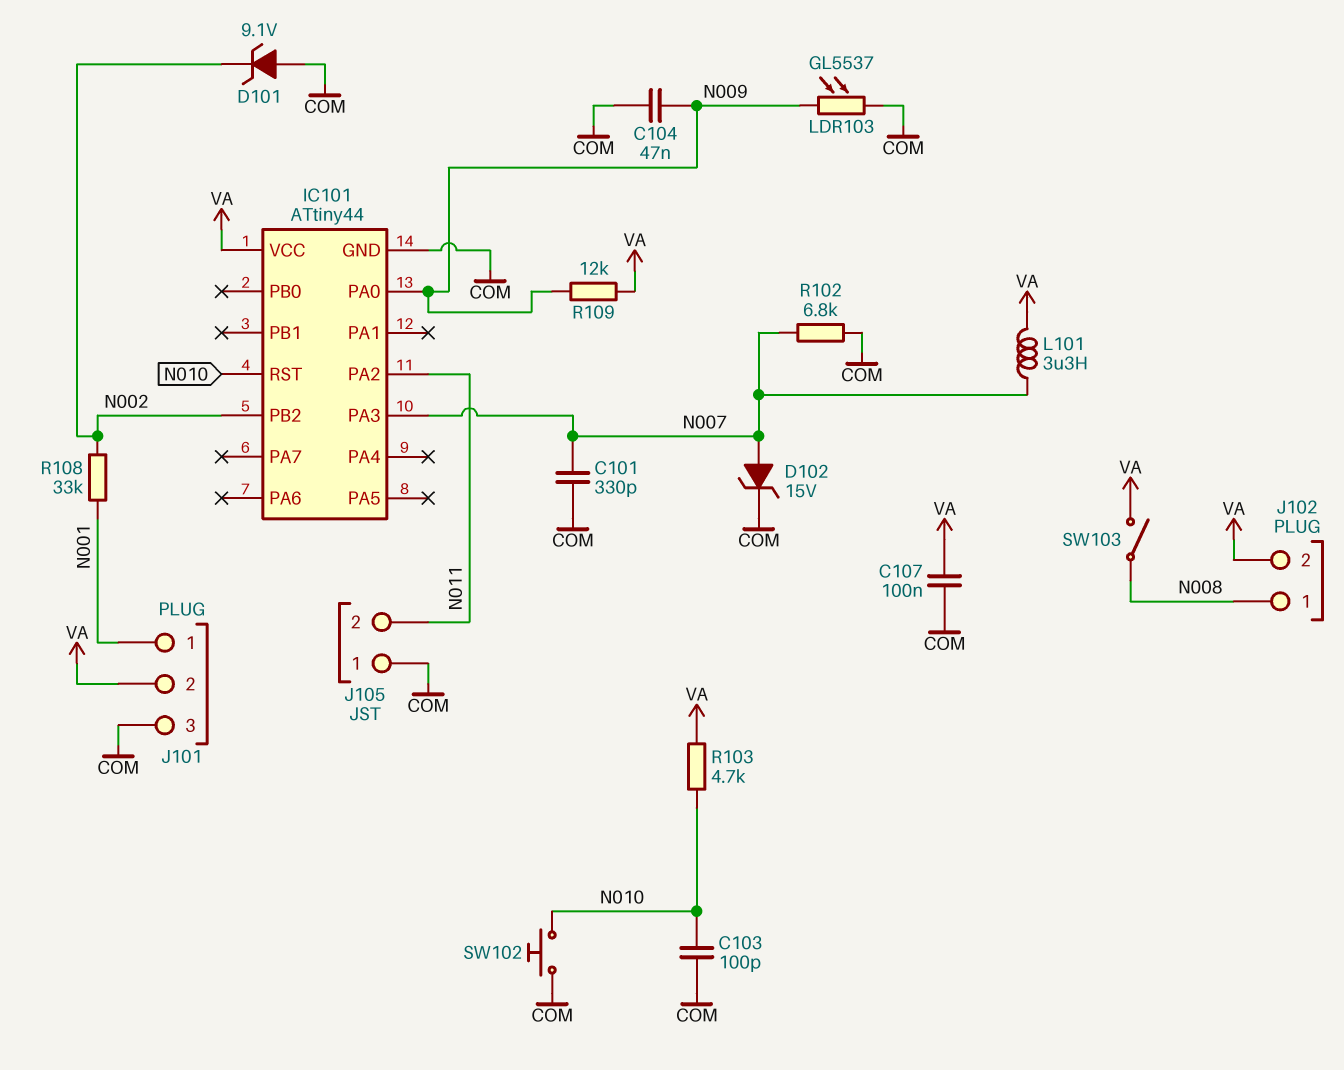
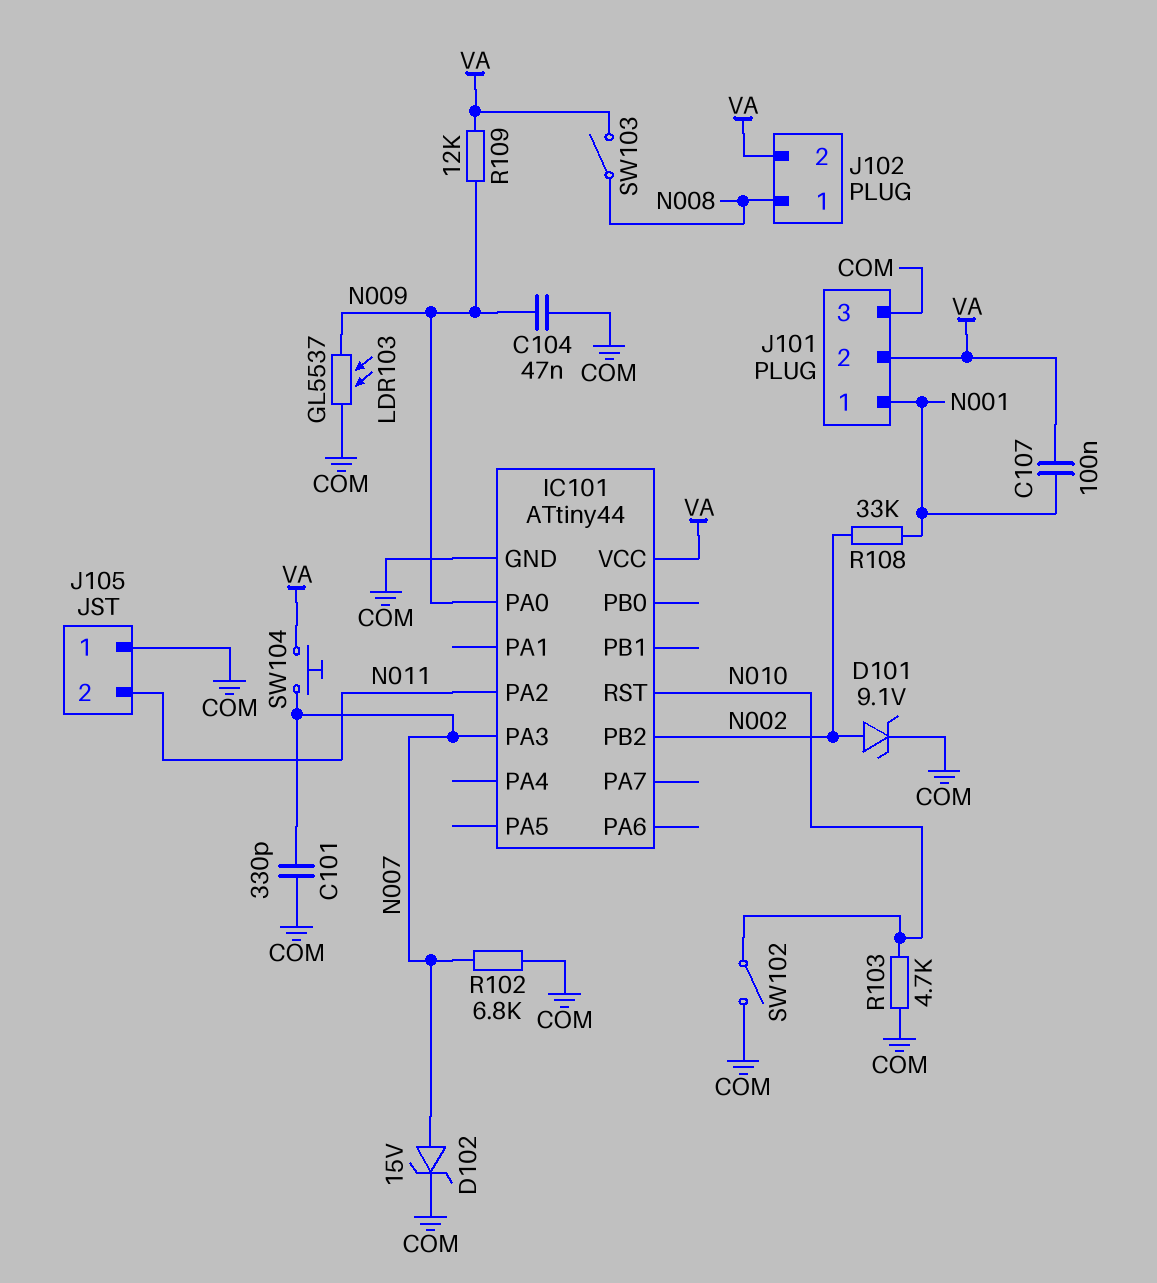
C103: 100pF (COM, N010) -> none
C107: 100nF (COM, VA) -> 100nF (N001, VA)
D101: zener 9.1V (A COM, K N002) -> zener 9.1V (A N002, K COM)
L101: 3.3uH (N007, VA) -> none
R103: 4.7k (N010, VA) -> 4.7k (COM, N010)
SW102: button (COM, N010) -> switch (COM, N010)
SW104: none -> button (N007, VA)

